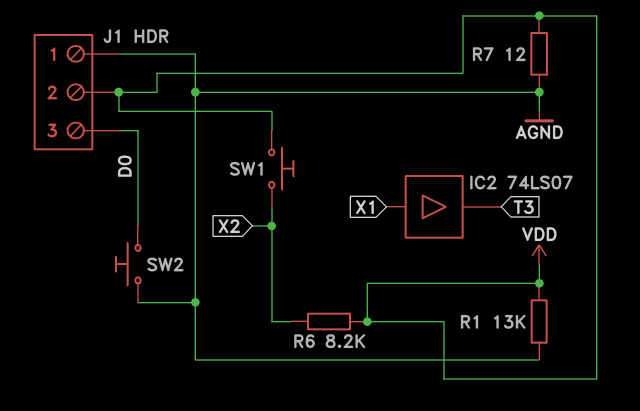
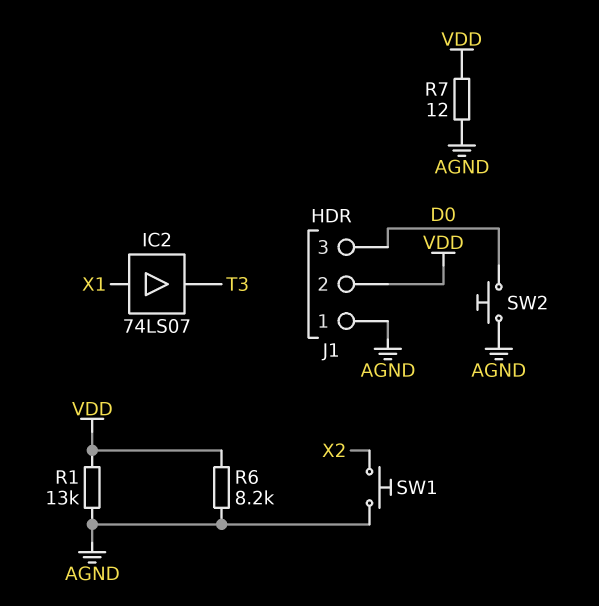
R6: 8.2k (VDD, X2) -> 8.2k (AGND, VDD)
SW1: button (VDD, X2) -> button (AGND, X2)

